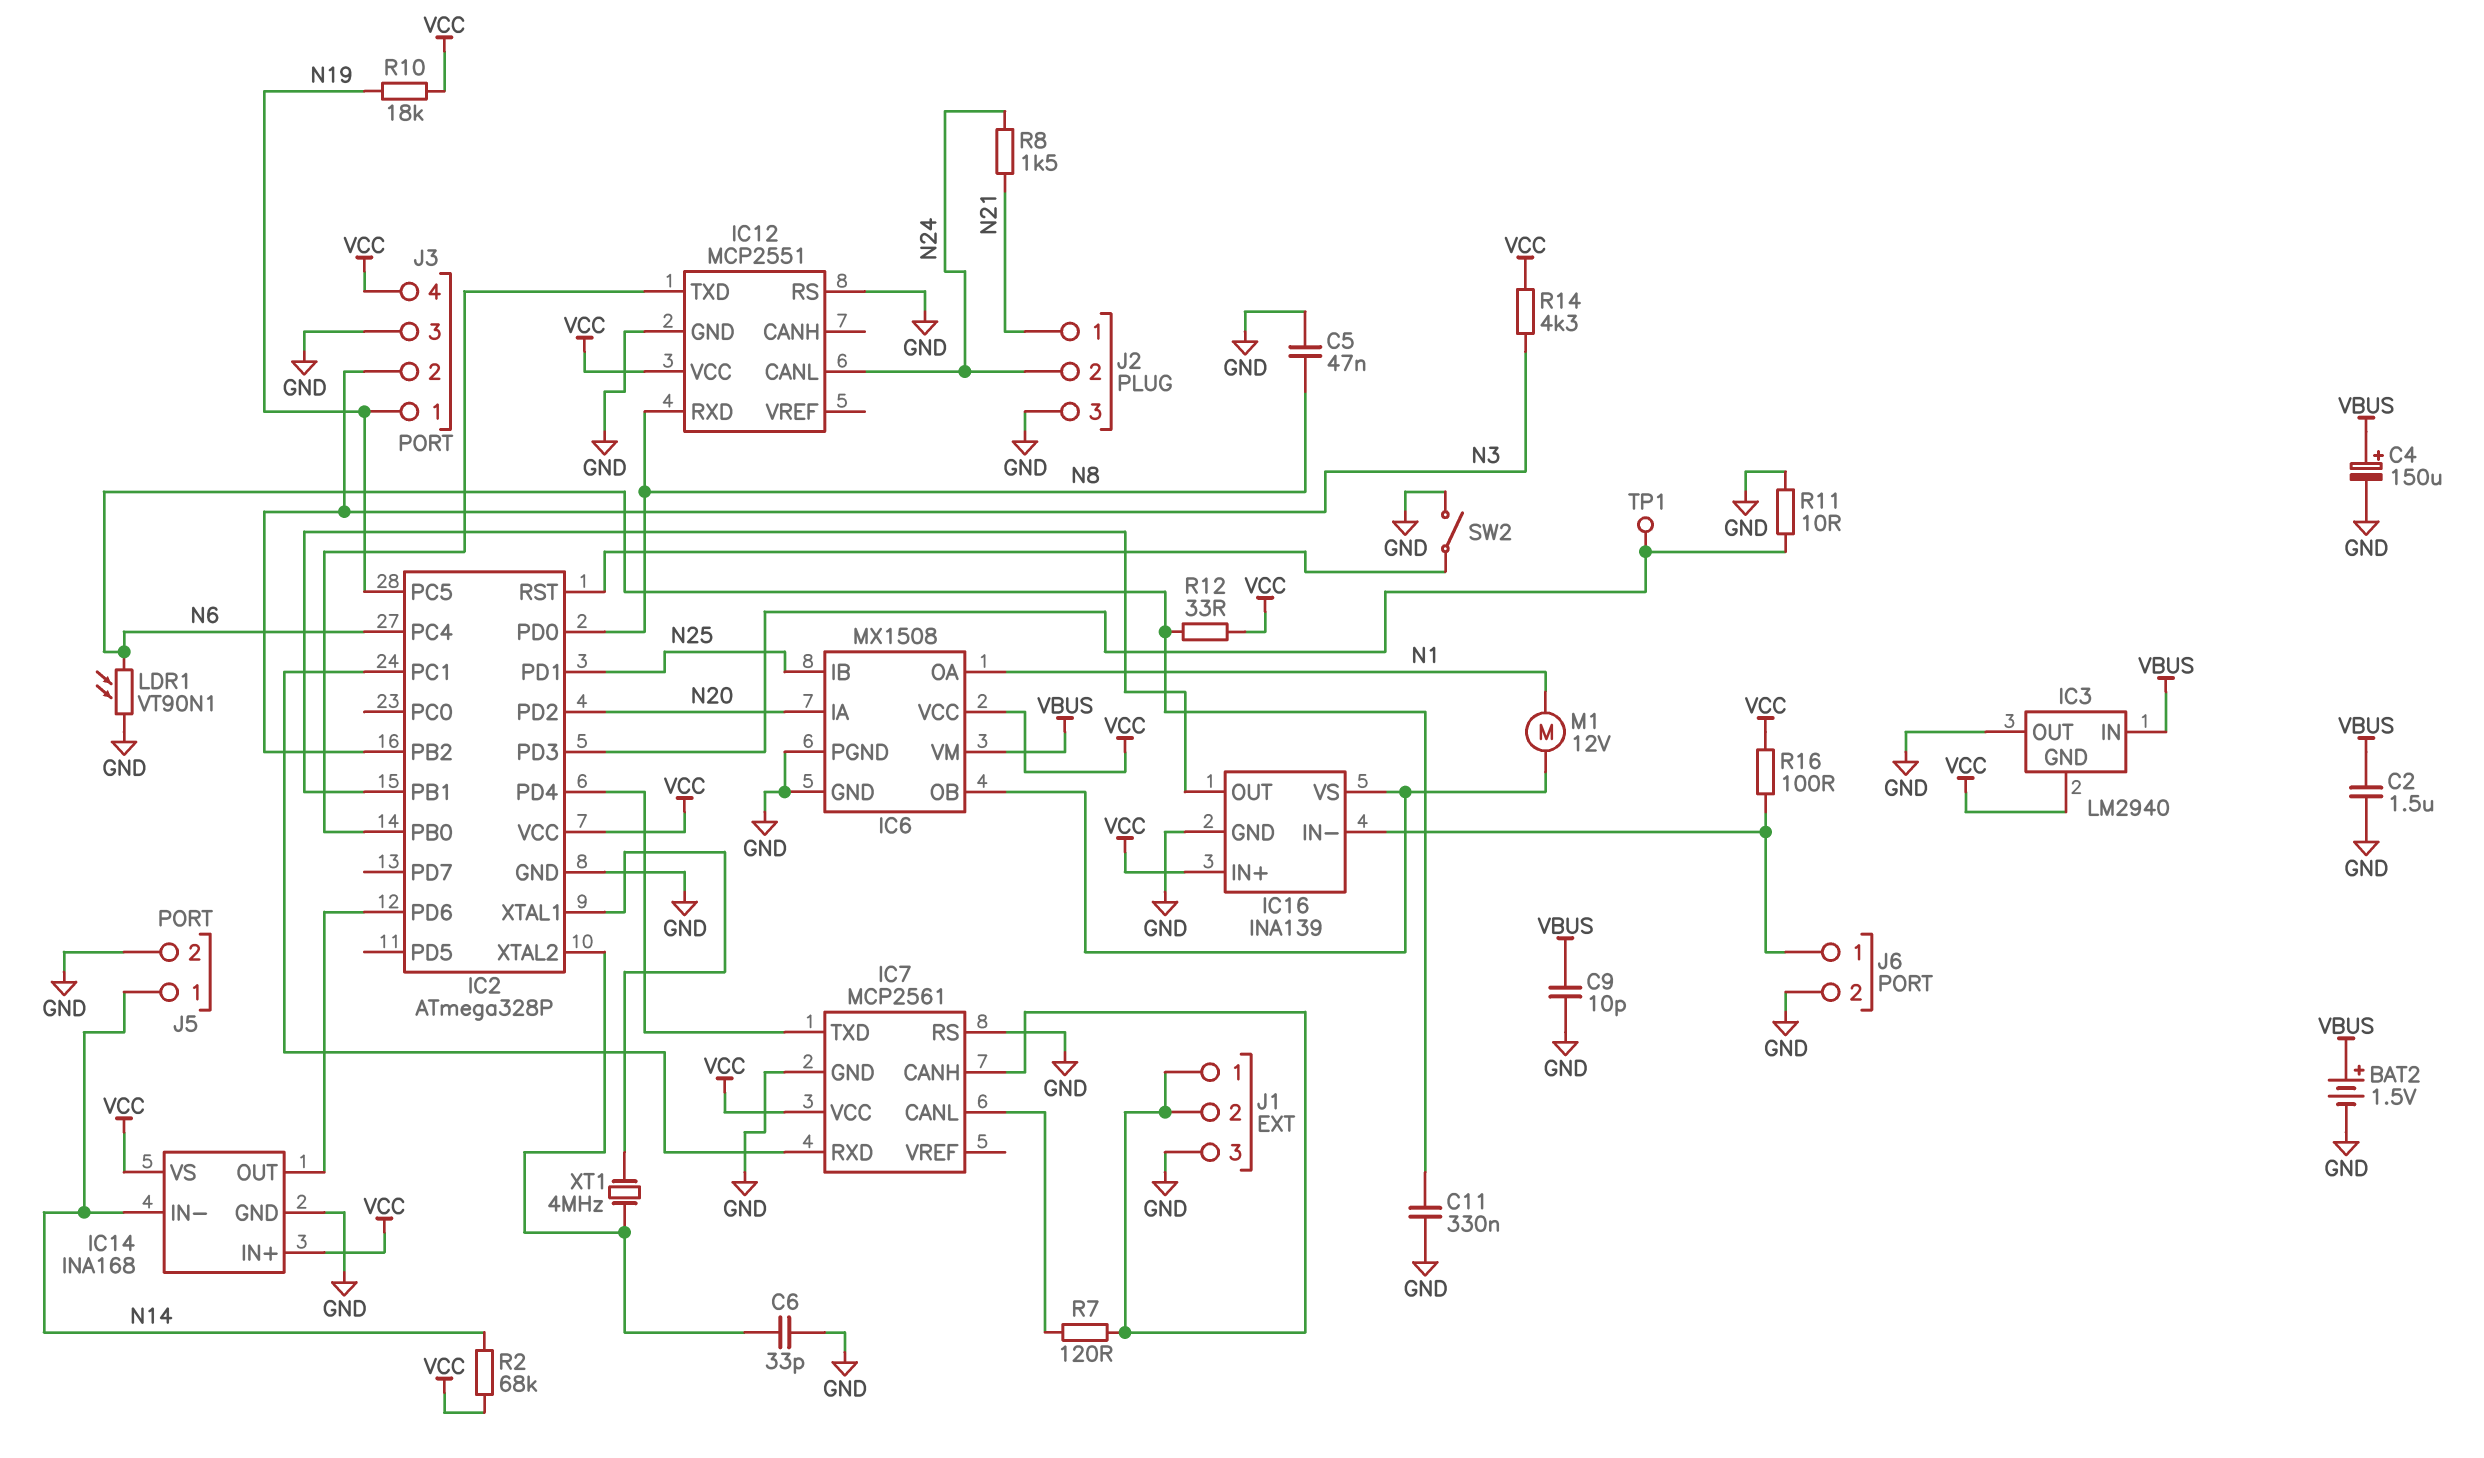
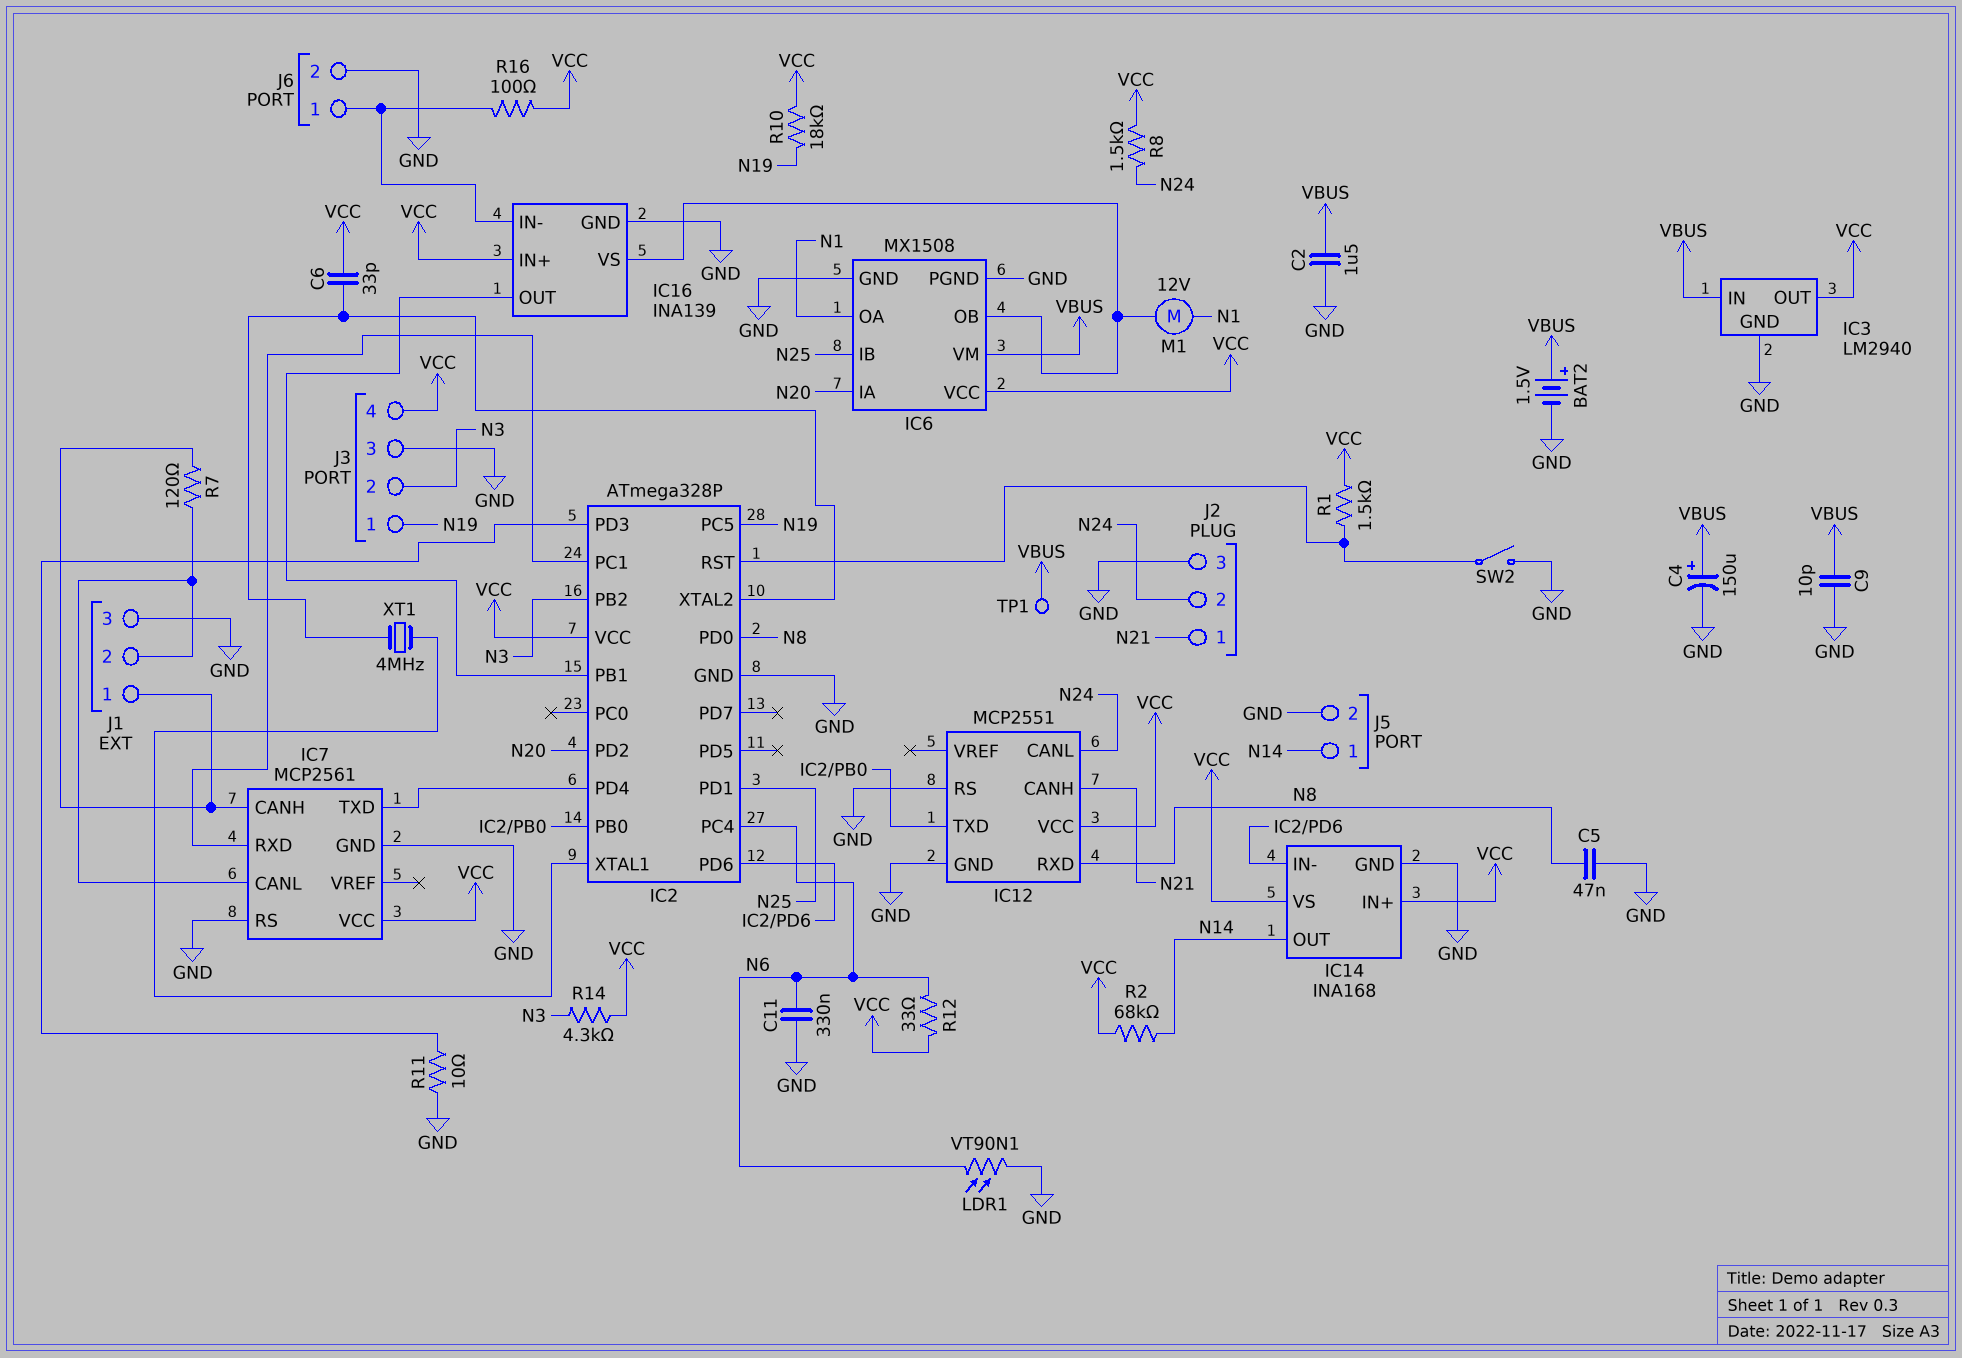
C6: 33pF (GND, IC2/XTAL2) -> 33pF (IC2/XTAL2, VCC)
IC3 pin GND: VCC -> GND
IC3 pin OUT: GND -> VCC
IC12 pin CANH: none -> N21
IC14 pin IN-: N14 -> IC2/PD6
IC14 pin OUT: IC2/PD6 -> N14
J1 pin 2: IC7/CANH -> IC7/CANL
R1: none -> 1.5k (IC2/RST, VCC)
R8: 1.5k (N21, N24) -> 1.5k (N24, VCC)
TP1: test point (IC2/PD3) -> test point (VBUS)

